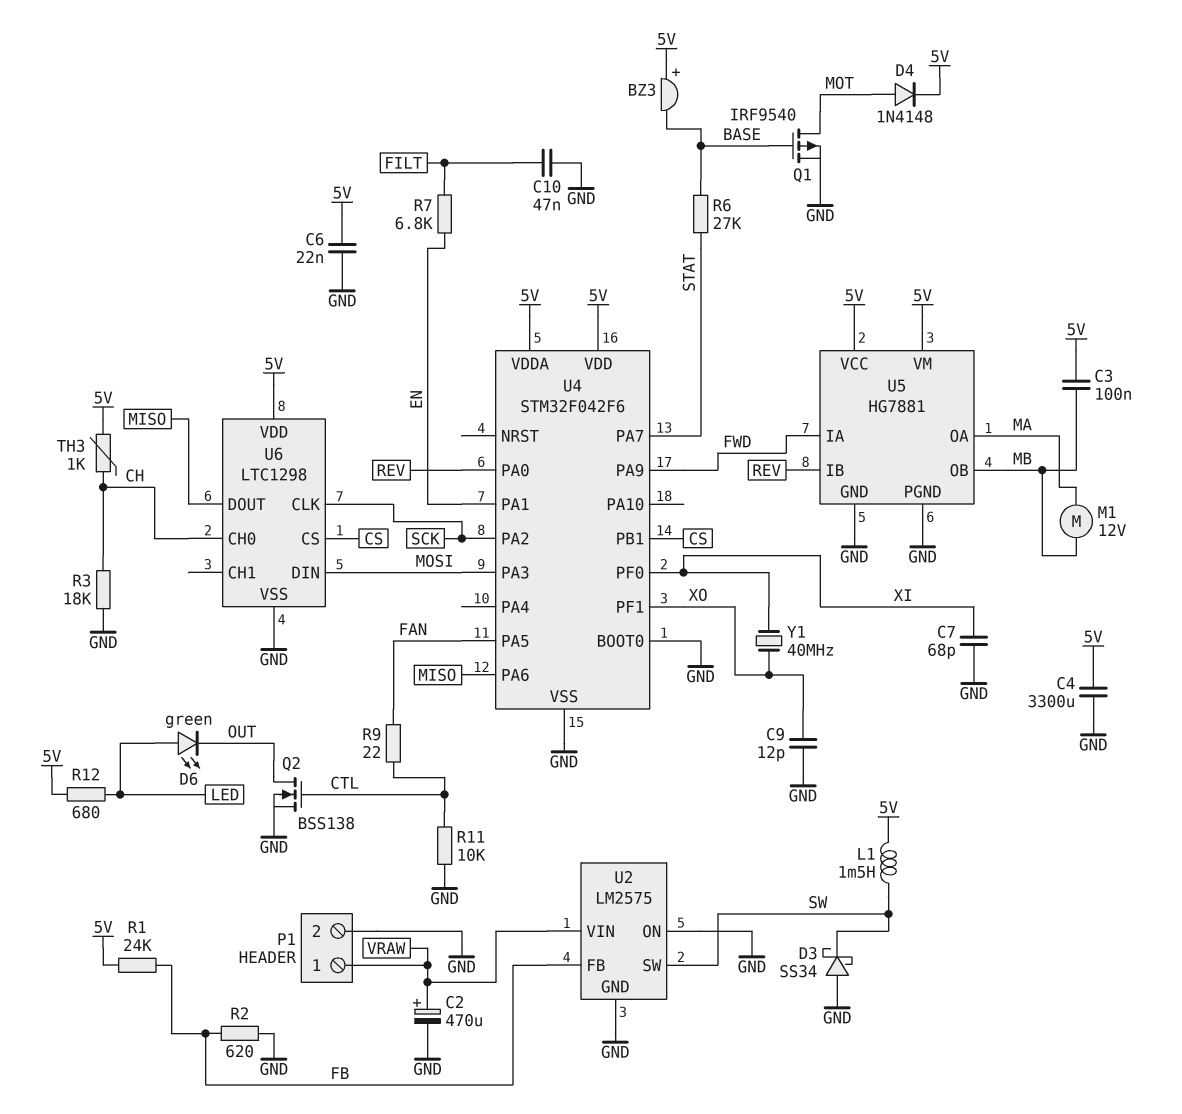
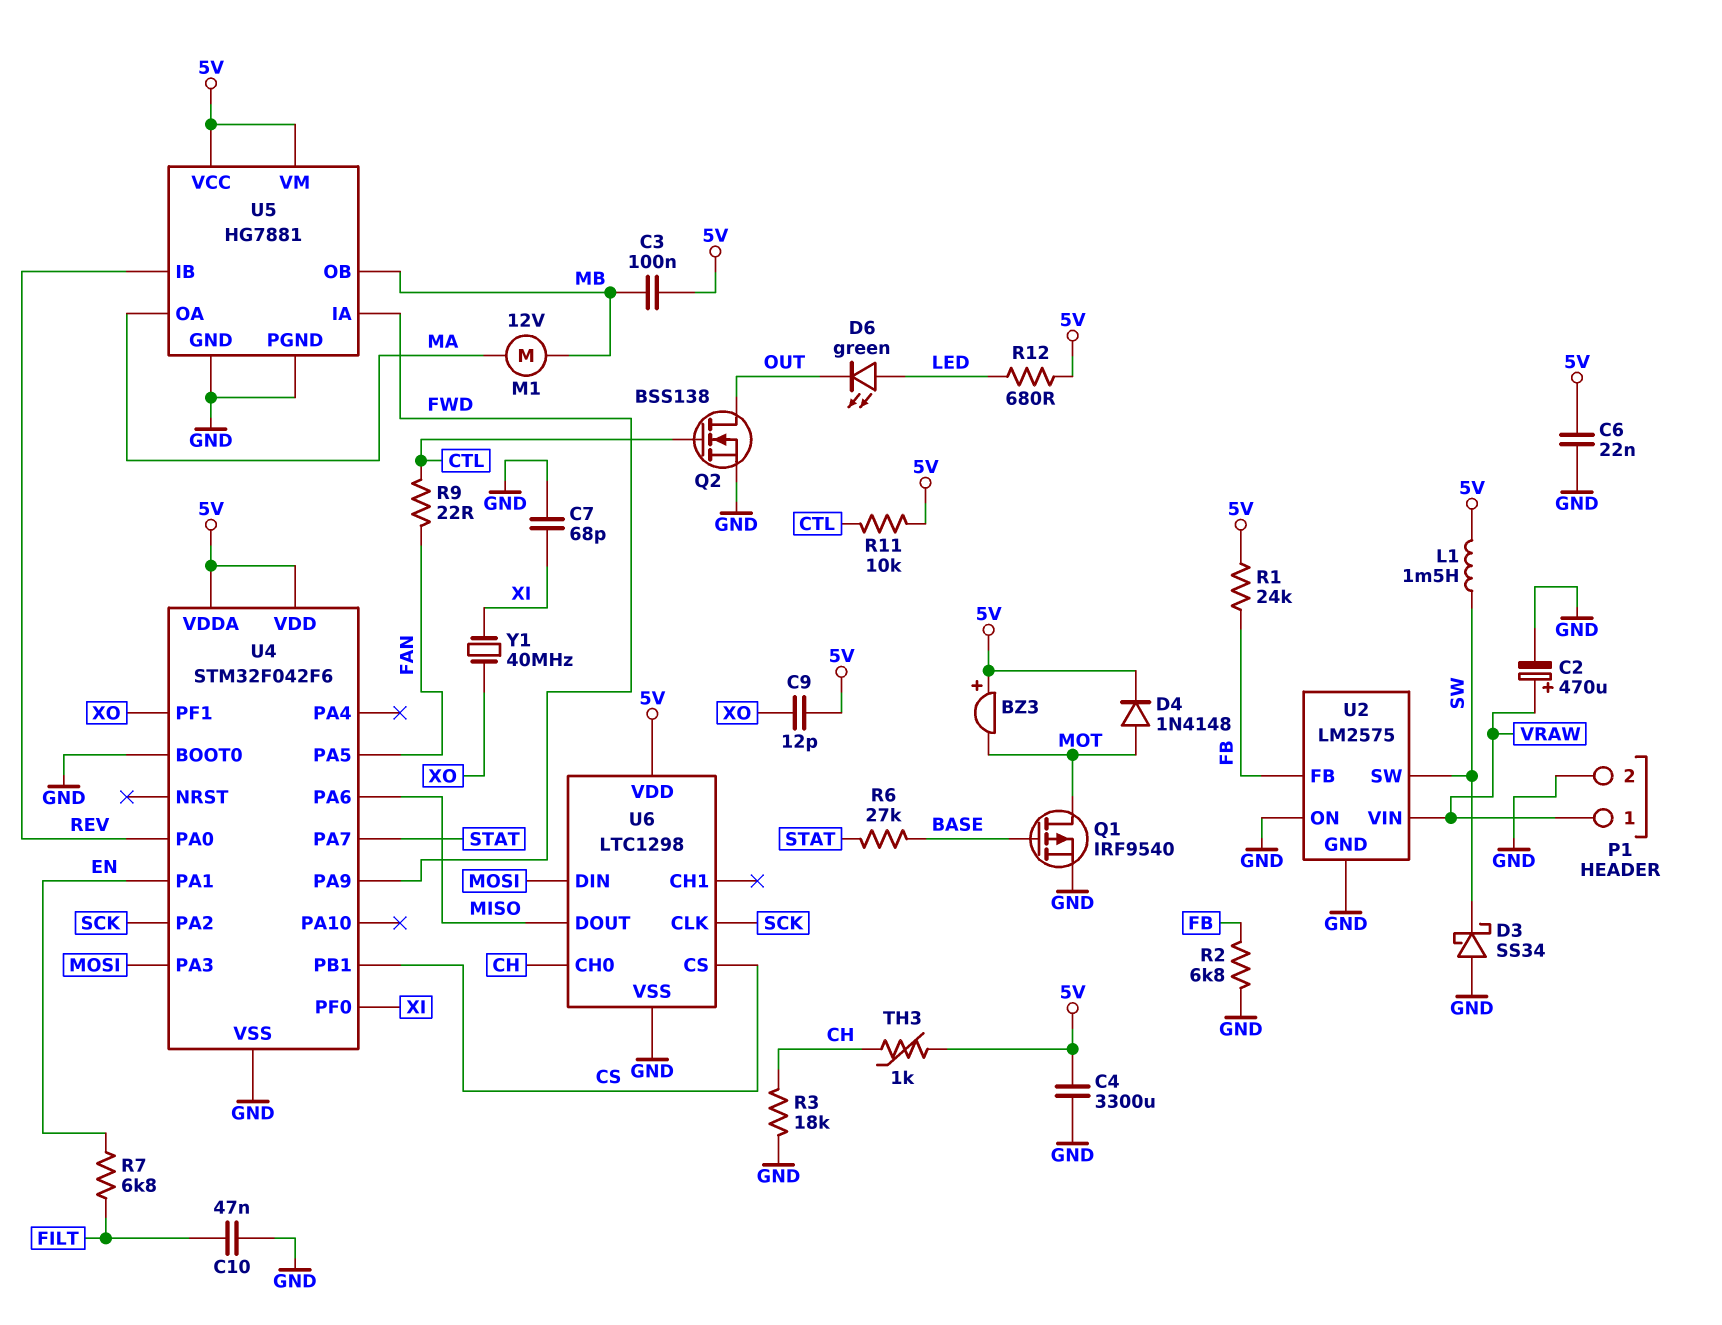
BZ3: buzzer (plus 5V, minus BASE) -> buzzer (plus 5V, minus MOT)
C9: 12pF (GND, XO) -> 12pF (5V, XO)
R2: 620 (FB, GND) -> 6.8k (FB, GND)
R11: 10k (CTL, GND) -> 10k (5V, CTL)

